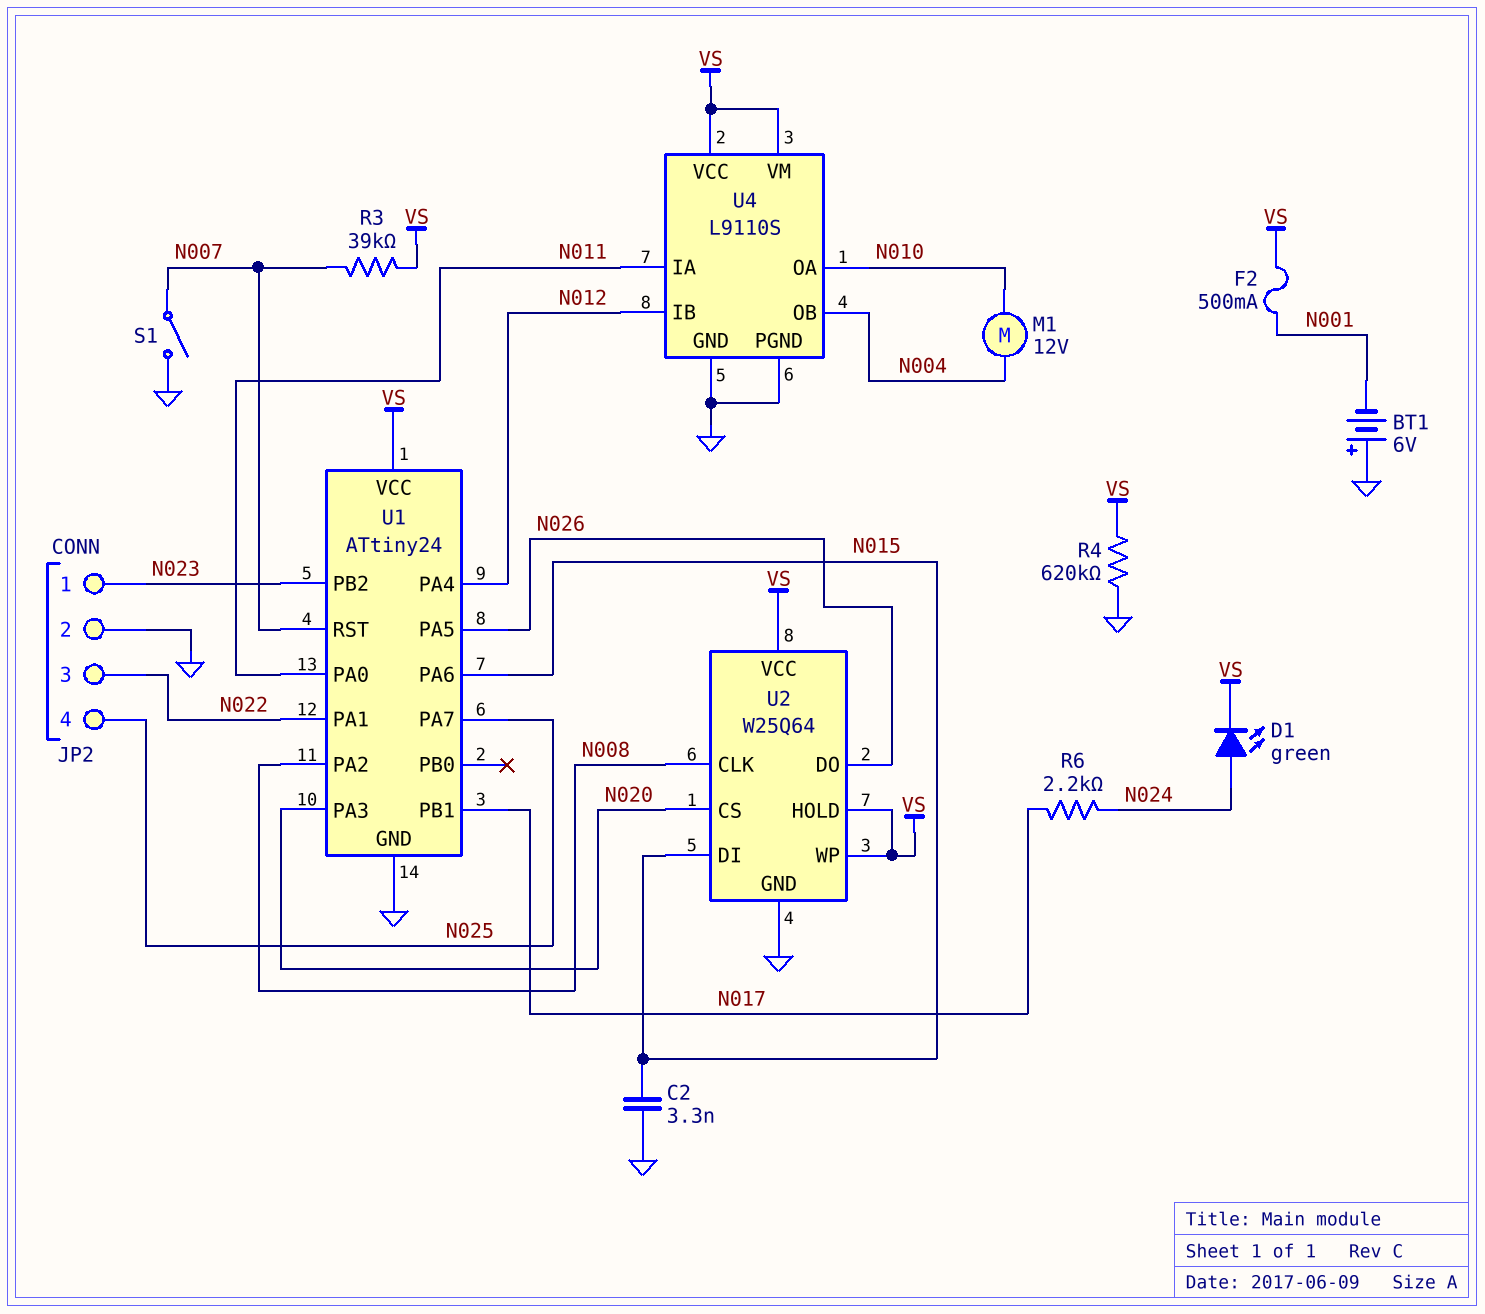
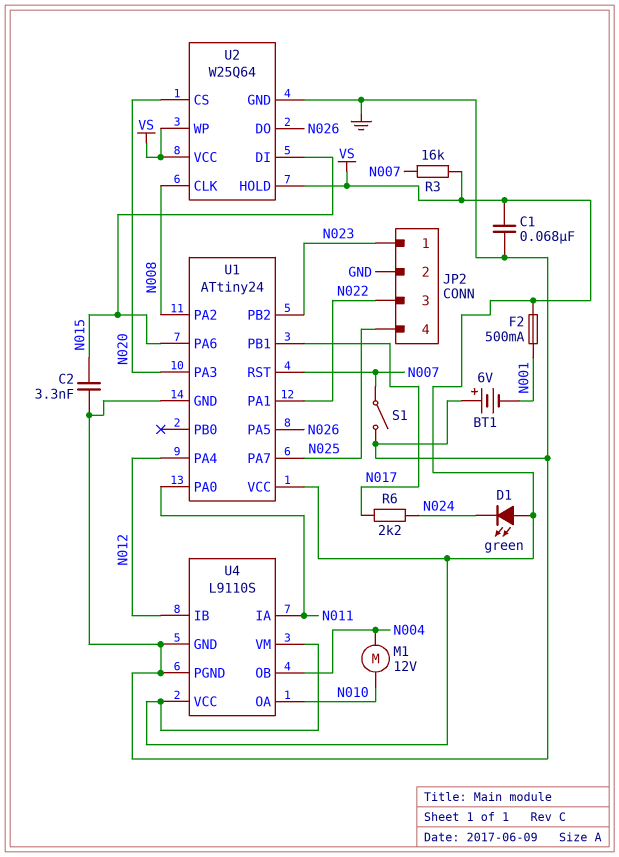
C1: none -> 68nF (GND, VS)
D1: LED green (A N024, K VS) -> LED green (A VS, K N024)
R3: 39k (N007, VS) -> 16k (N007, VS)
R4: 620k (GND, VS) -> none

